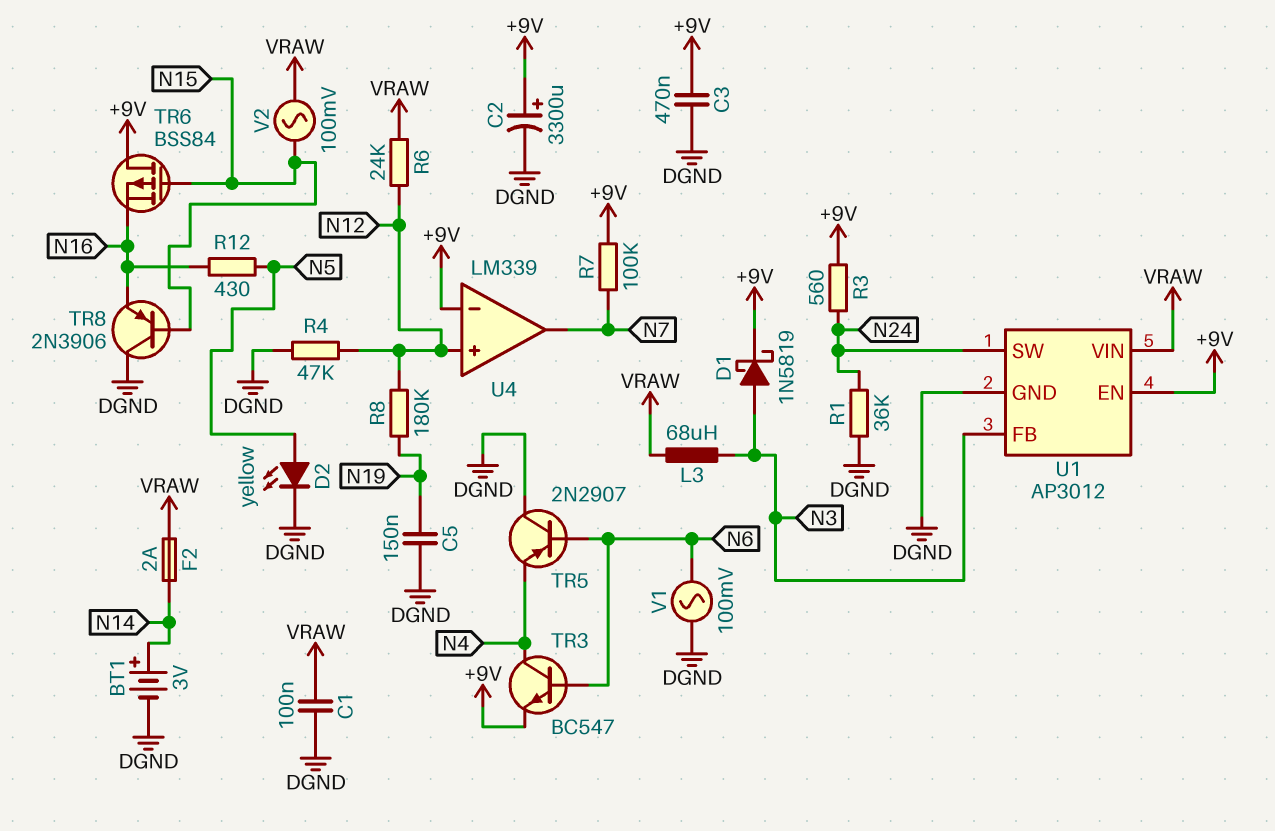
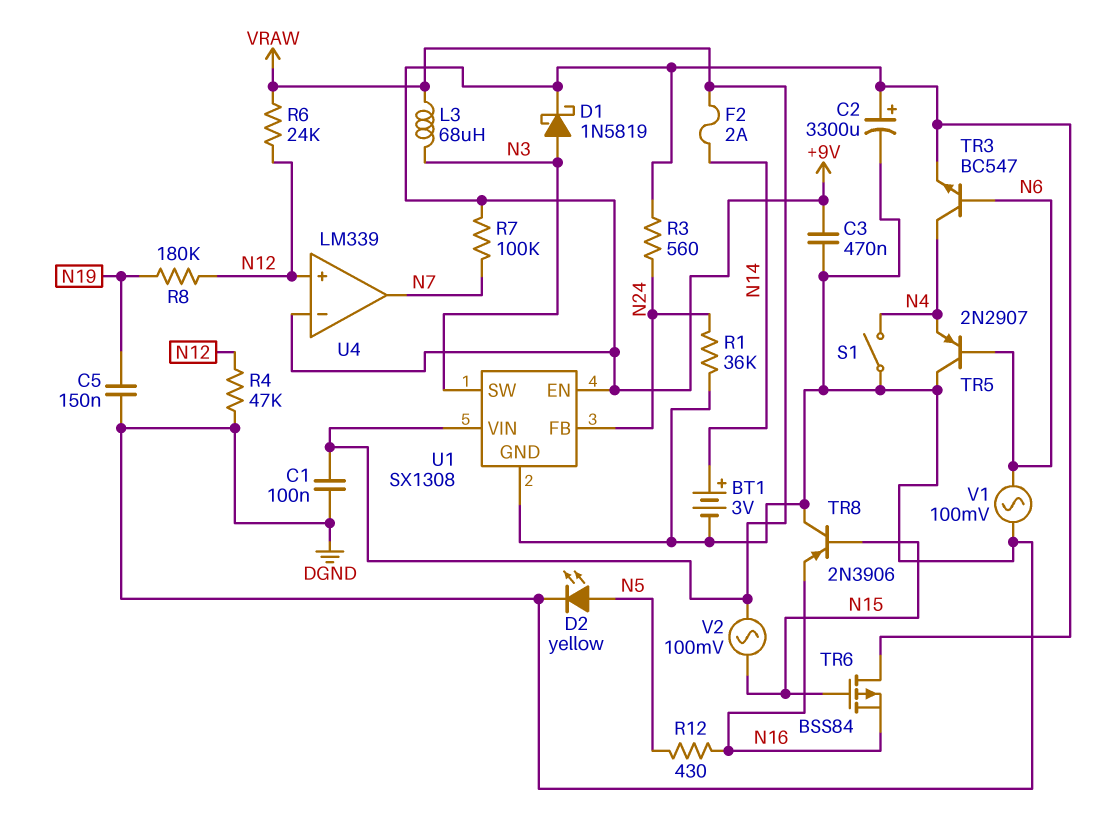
S1: none -> switch (DGND, N4)
U1: AP3012 -> SX1308
U1 pin FB: N3 -> N24
U1 pin SW: N24 -> N3

